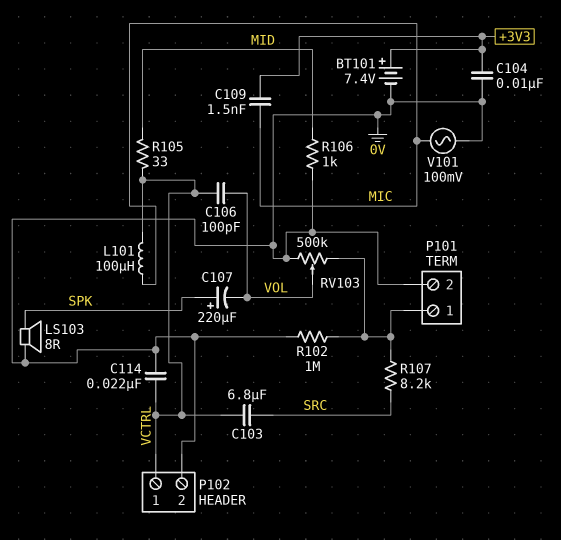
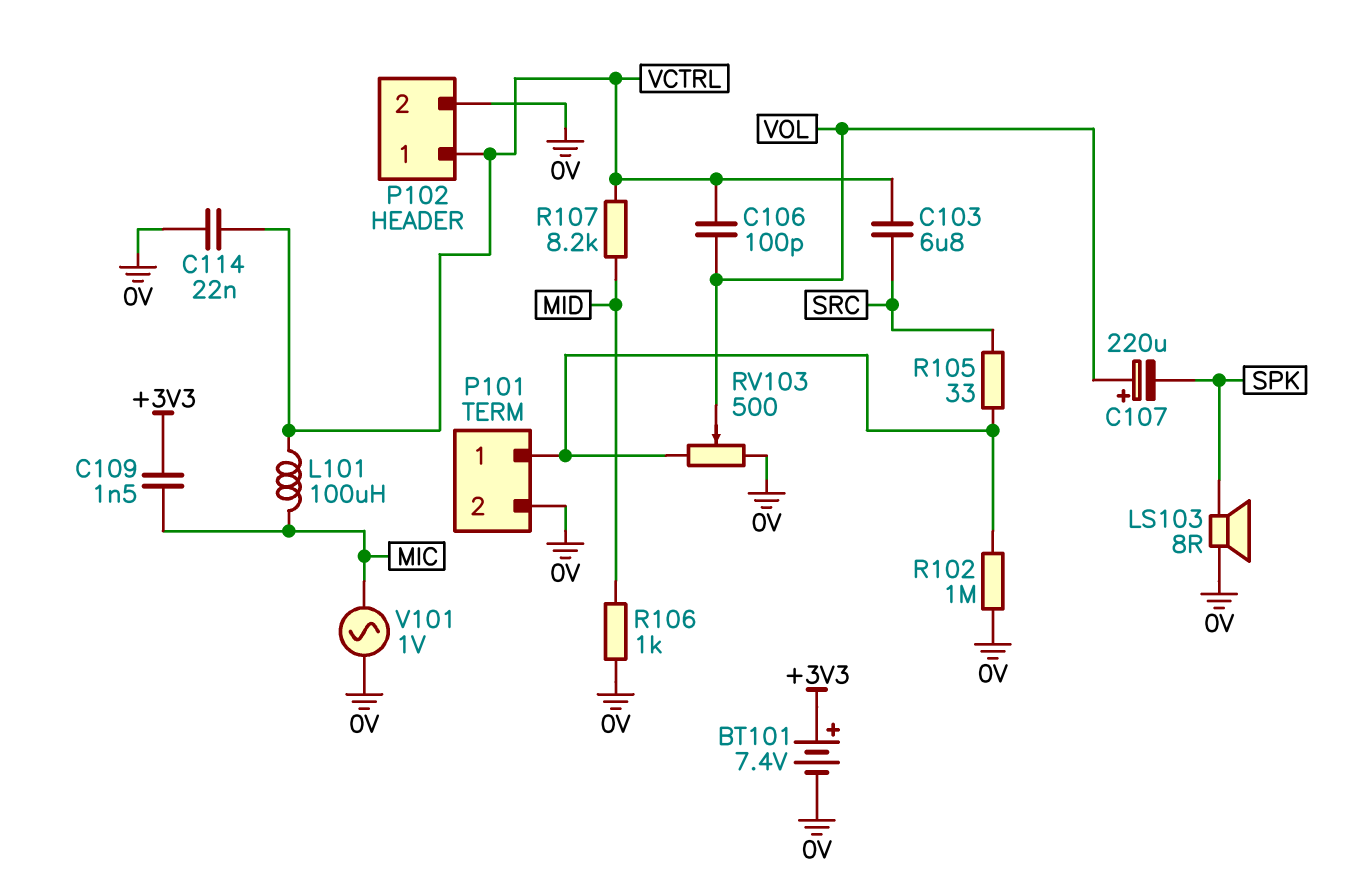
C104: 10nF (+3V3, 0V) -> none
C107: 220uF (plus SPK, minus VOL) -> 220uF (plus VOL, minus SPK)
R105: 33 (MID, VCTRL) -> 33 (P101/1, SRC)
R107: 8.2k (P101/1, SRC) -> 8.2k (MID, VCTRL)
RV103: 500k (0V, P101/1, wiper VOL) -> 500 (0V, P101/1, wiper VOL)
V101: AC 100mV (0V, MIC) -> AC 1V (0V, MIC)

